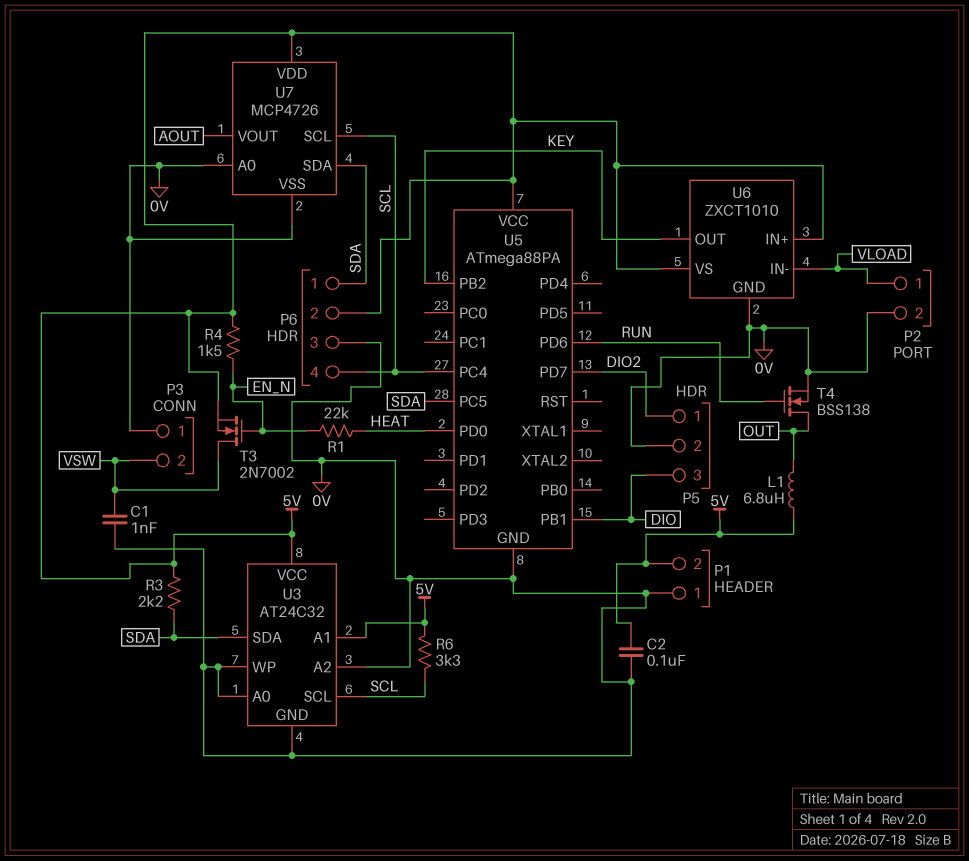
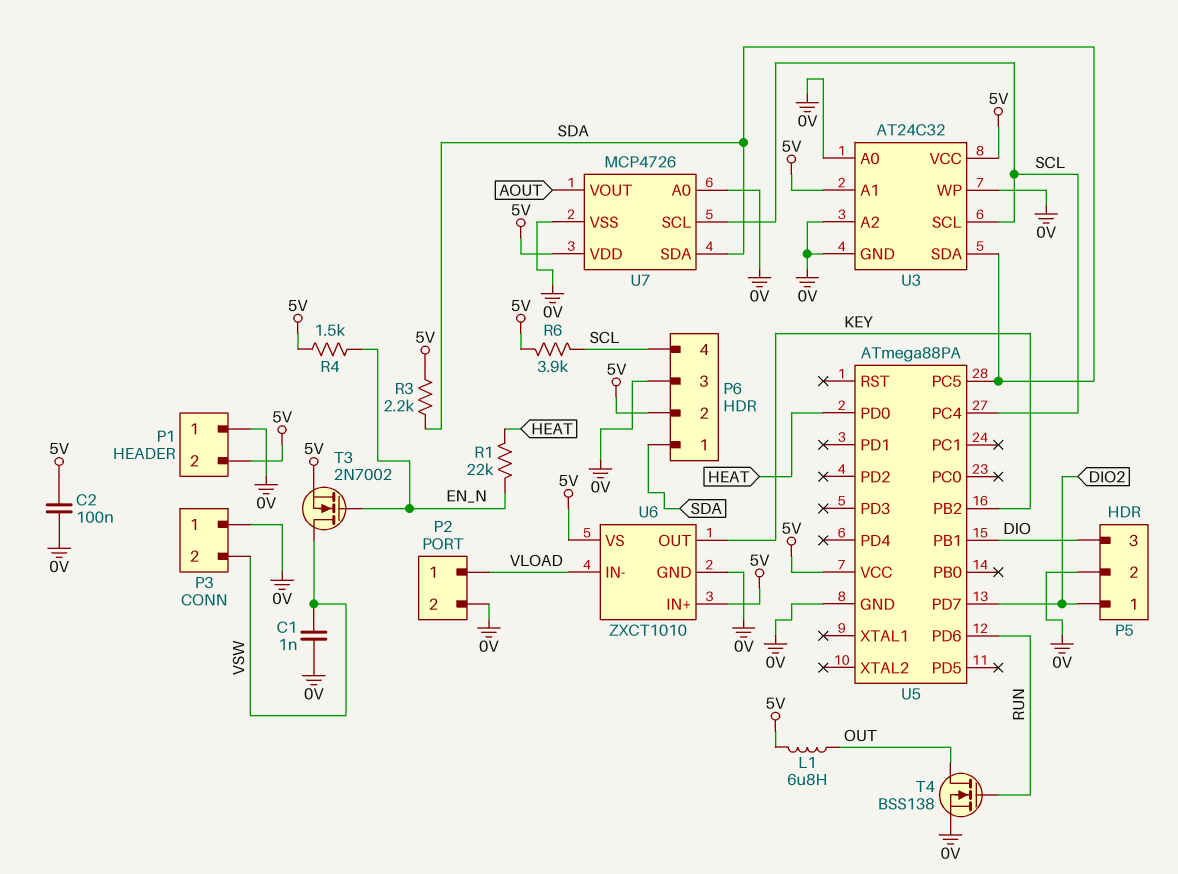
R6: 3.3k (5V, SCL) -> 3.9k (5V, SCL)

